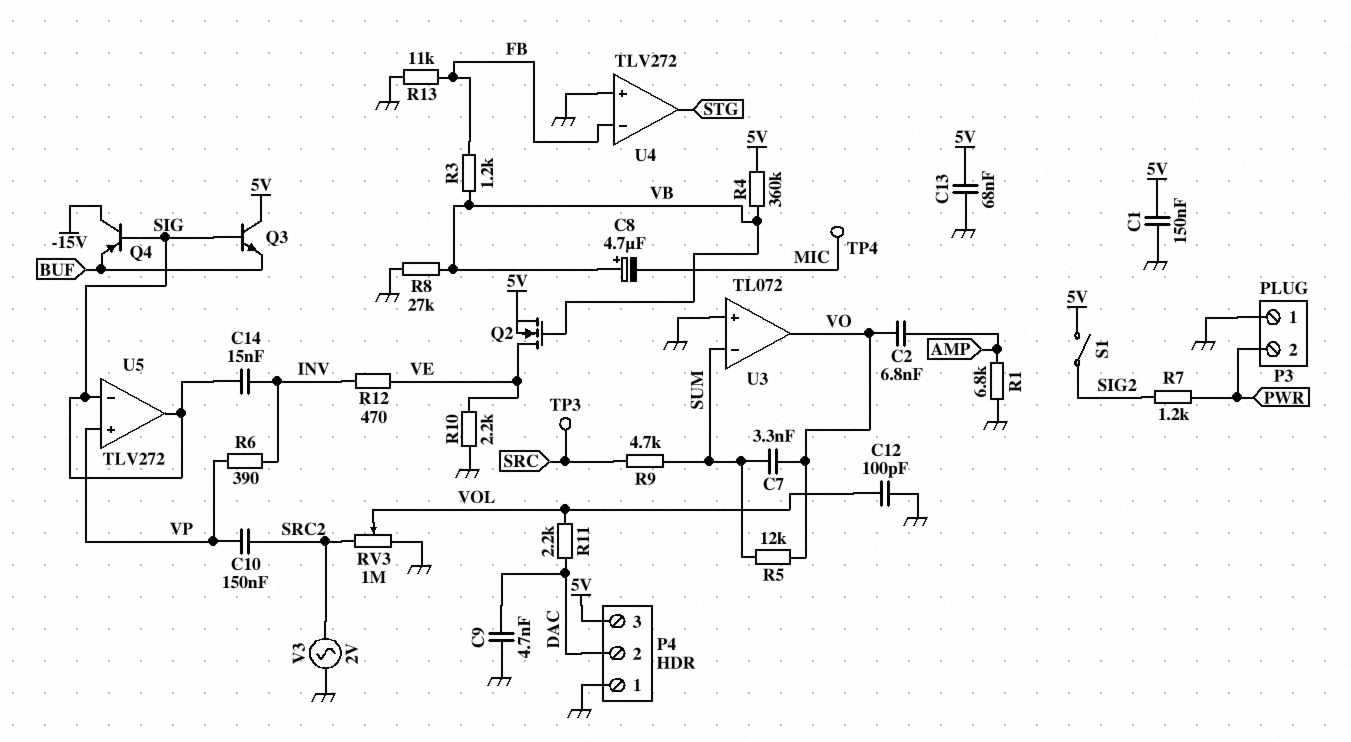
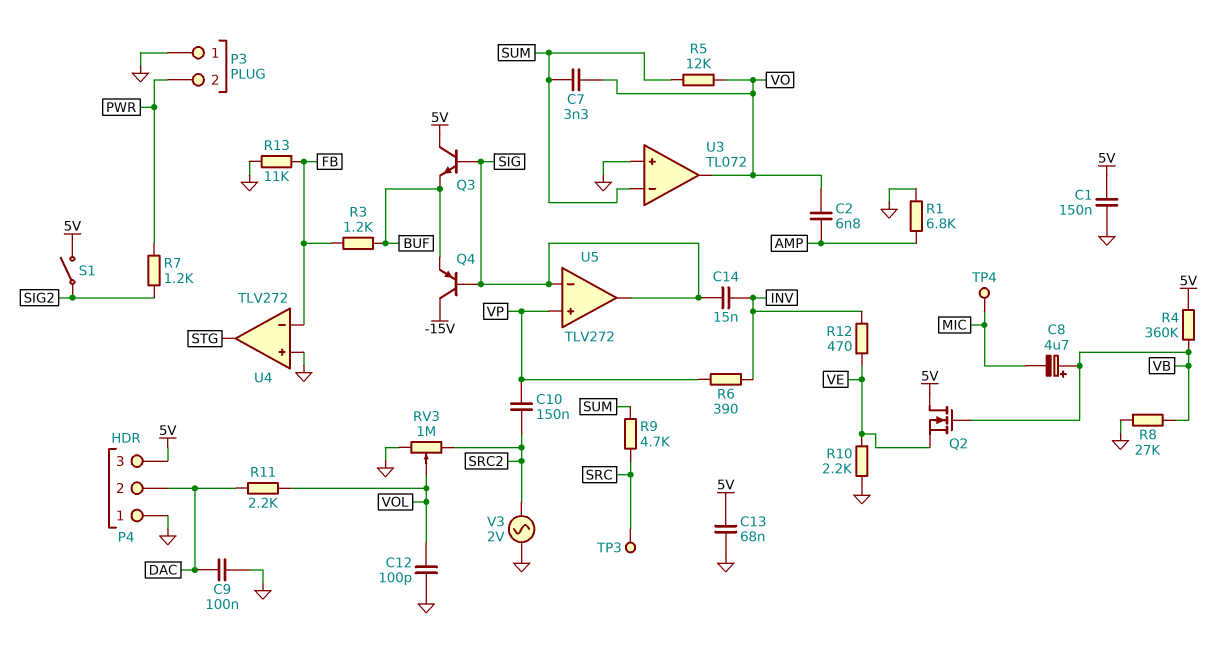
C9: 4.7nF (DAC, GND) -> 100nF (DAC, GND)
Q2: NMOS (G VB, D VE, S 5V) -> NMOS (G VB, D 5V, S VE)
R3: 1.2k (FB, VB) -> 1.2k (BUF, FB)

